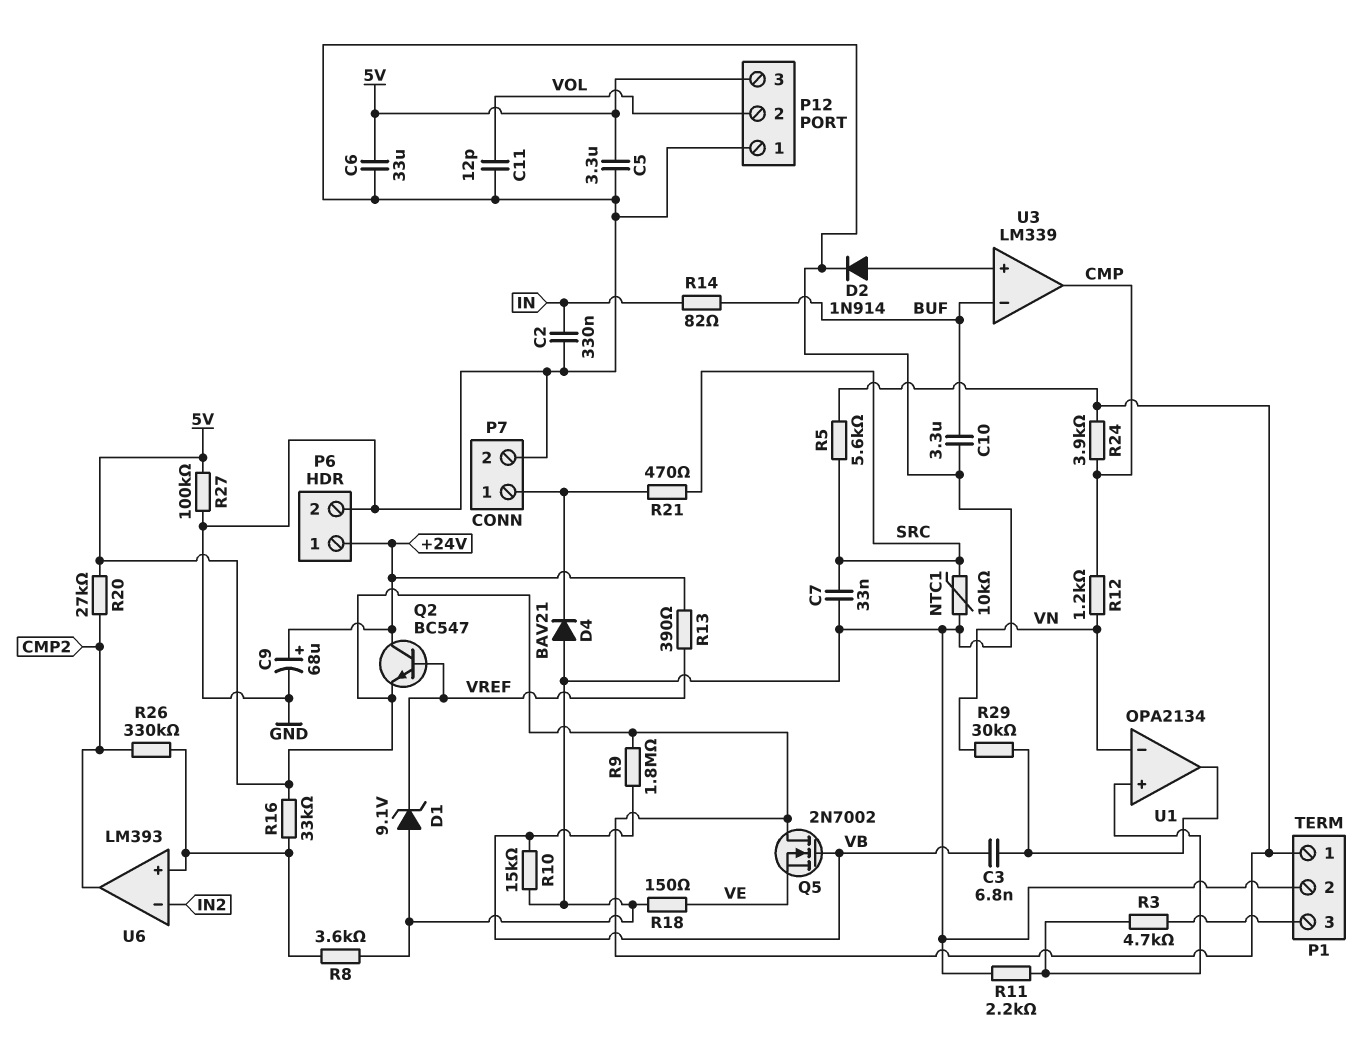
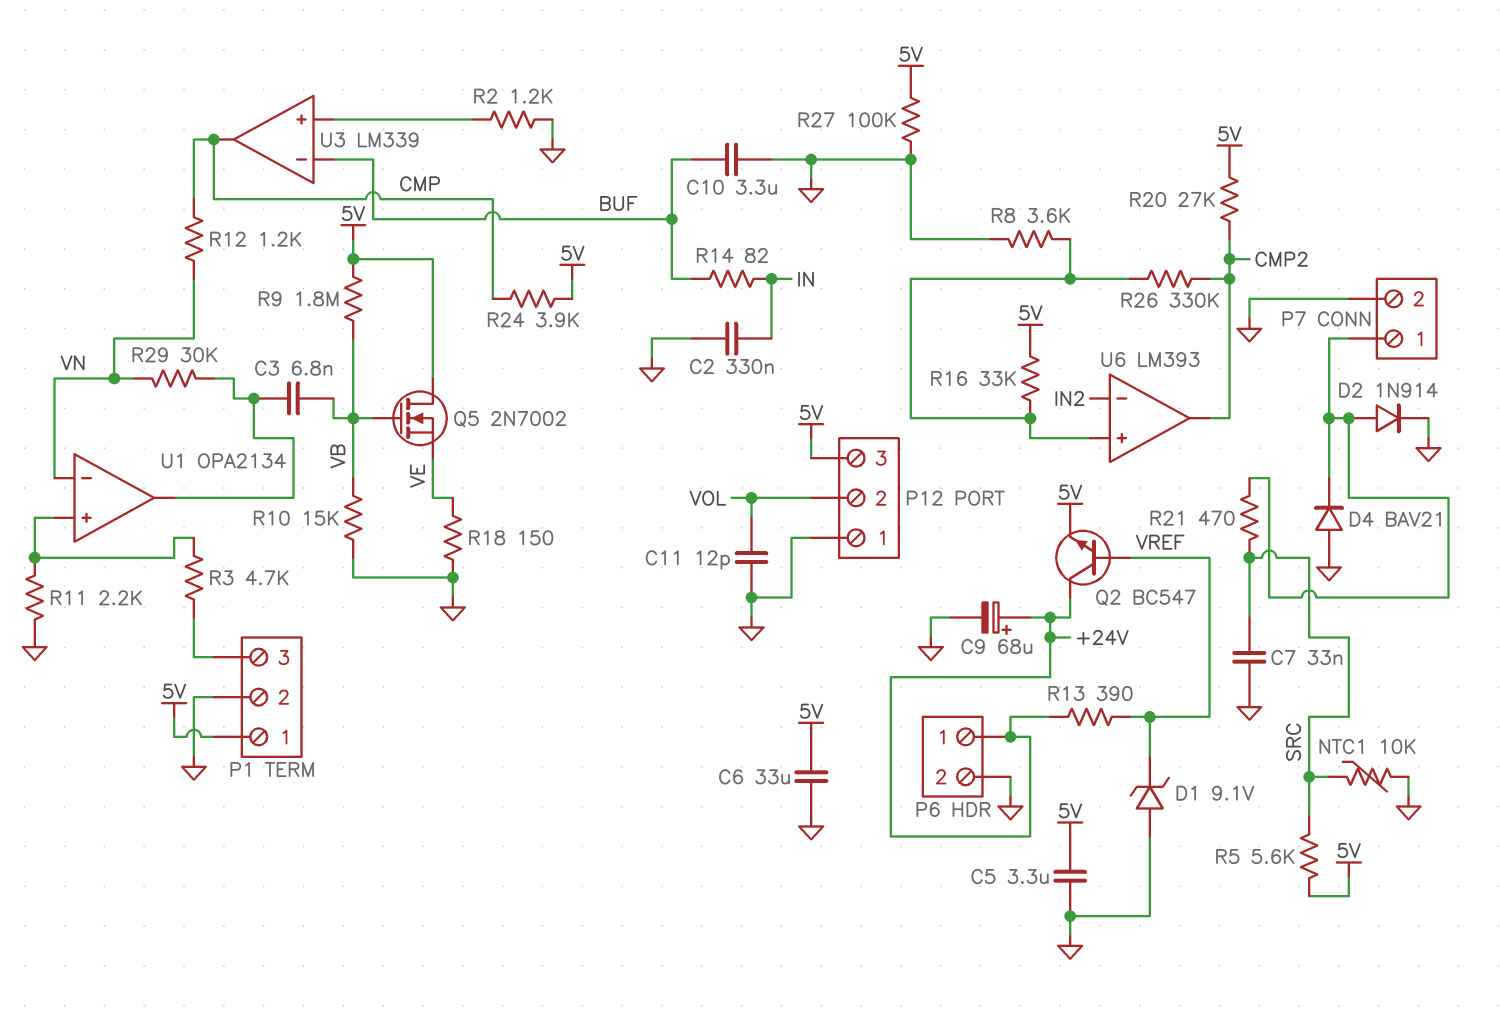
D2: diode 1N914 (A U3/in+, K GND) -> diode 1N914 (A P7/1, K GND)
R2: none -> 1.2k (GND, U3/in+)

